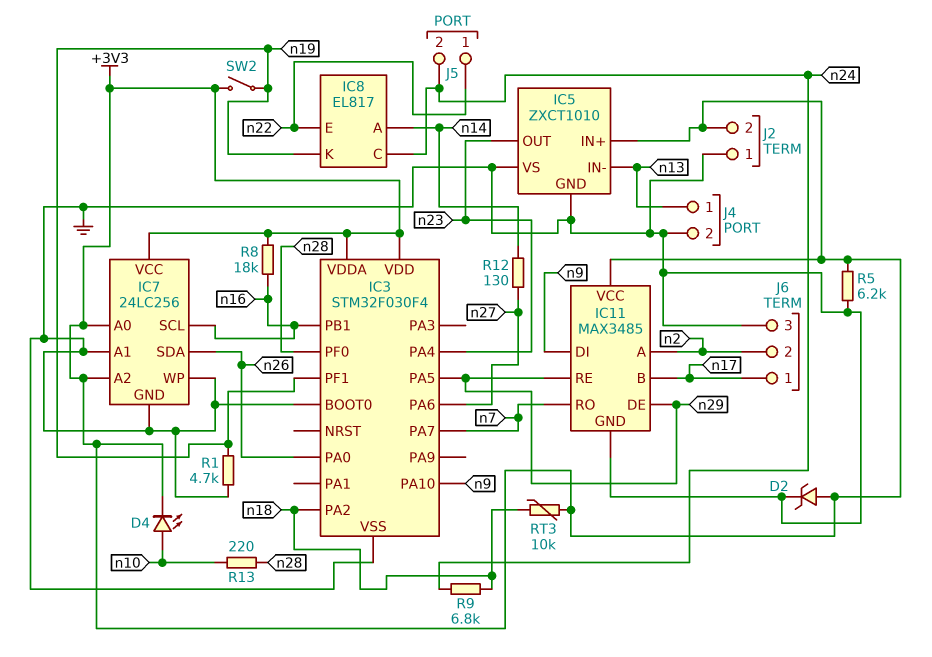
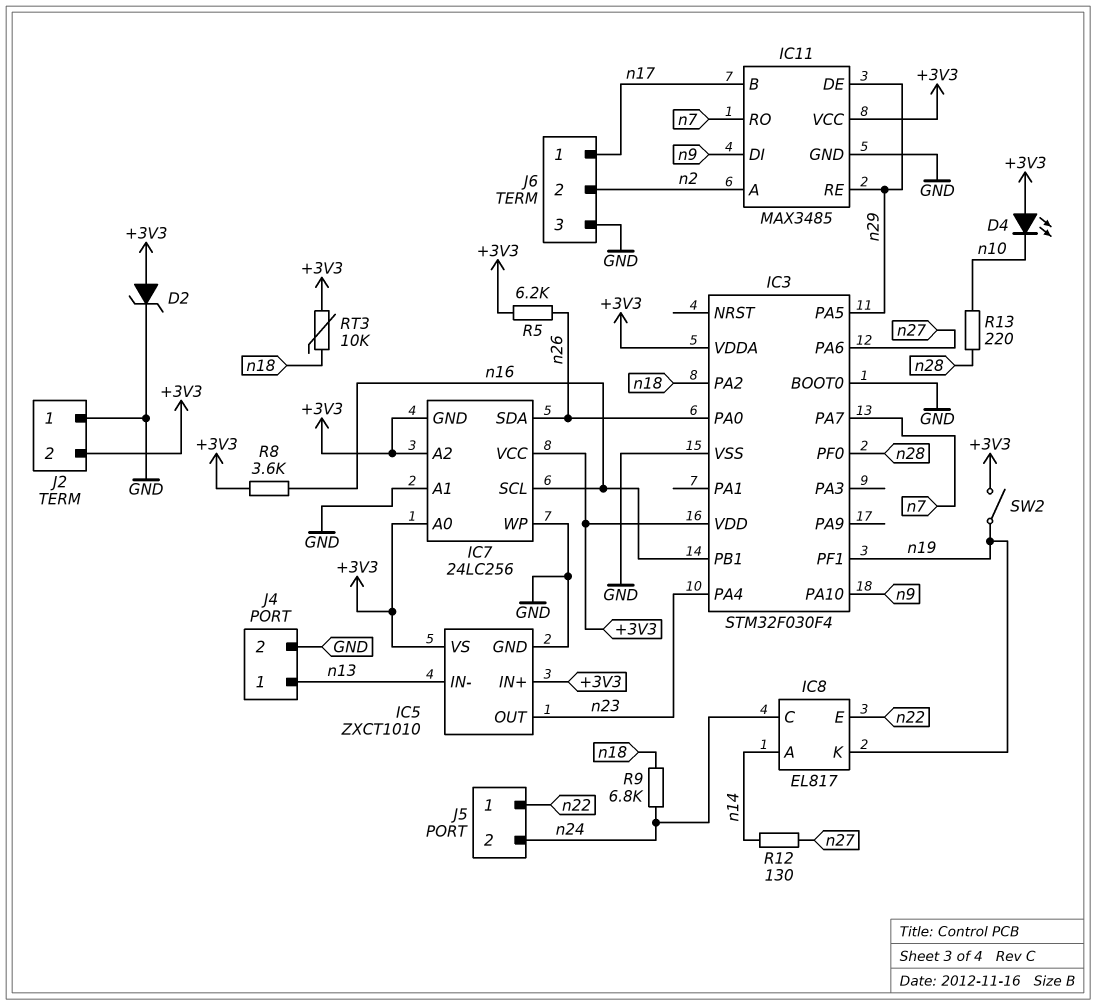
D4: LED (A n10, K +3V3) -> LED (A +3V3, K n10)
IC5 pin VS: GND -> +3V3
IC7 pin GND: GND -> +3V3
R1: 4.7k (GND, n19) -> none
R5: 6.2k (+3V3, GND) -> 6.2k (+3V3, n26)
R8: 18k (+3V3, n16) -> 3.6k (+3V3, n16)

